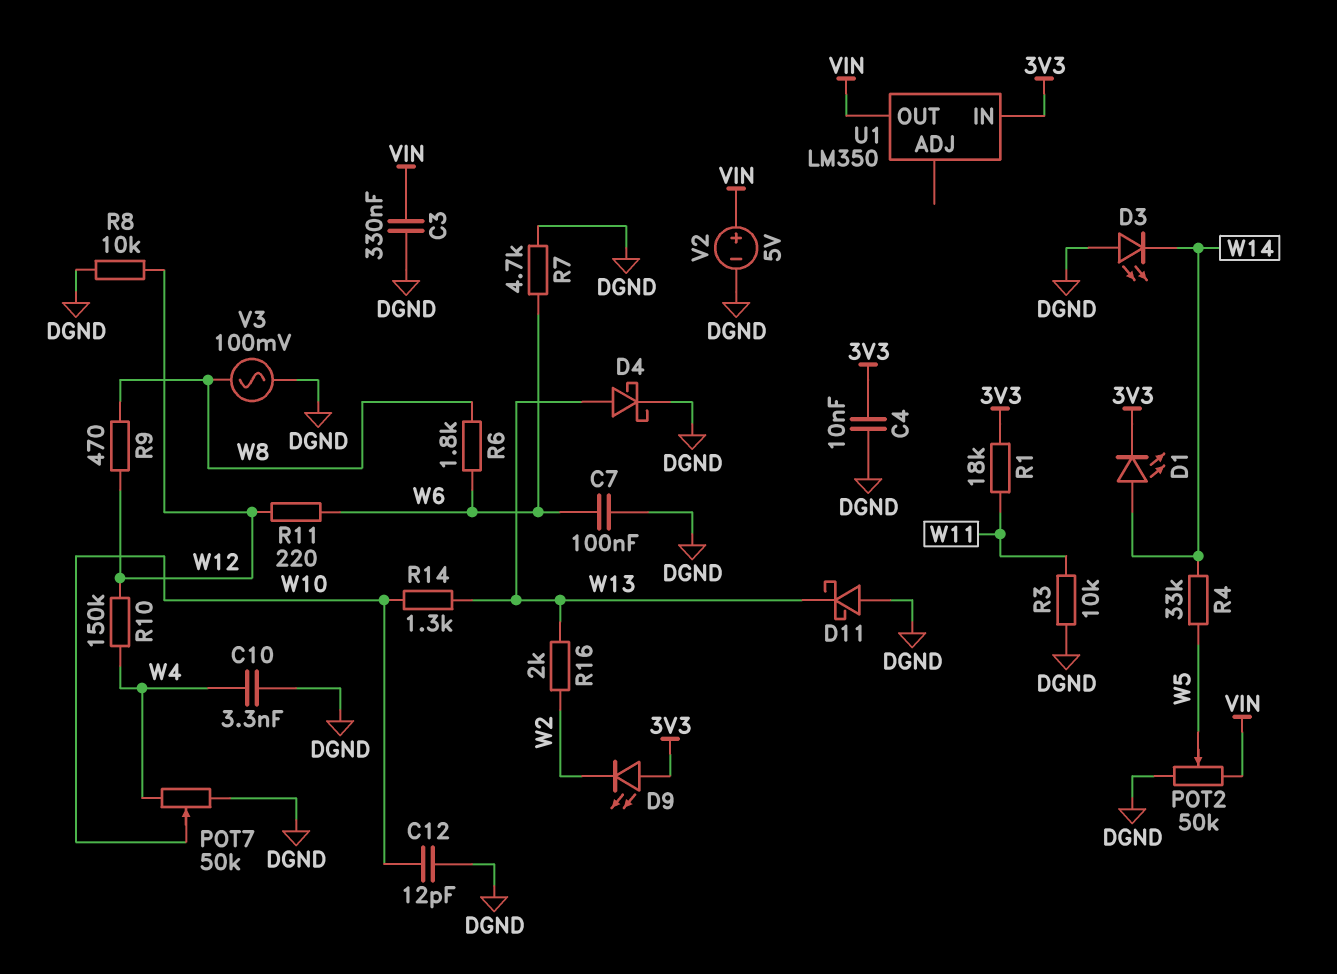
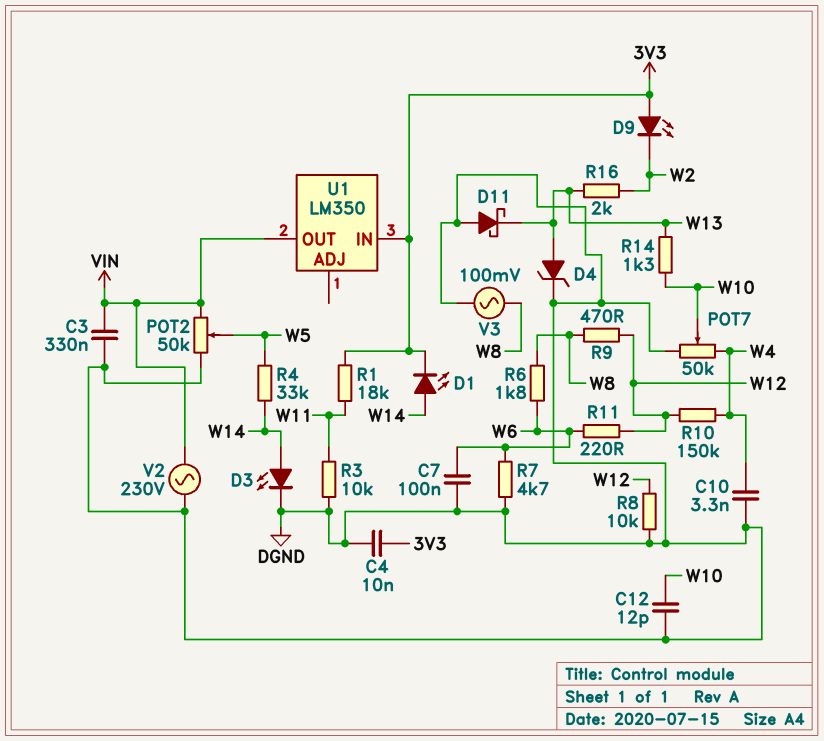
D3: LED (A DGND, K W14) -> LED (A W14, K DGND)
D4: schottky (A W13, K DGND) -> zener (A W13, K DGND)
V2: 5V (plus VIN, minus DGND) -> AC 230V (DGND, VIN)

